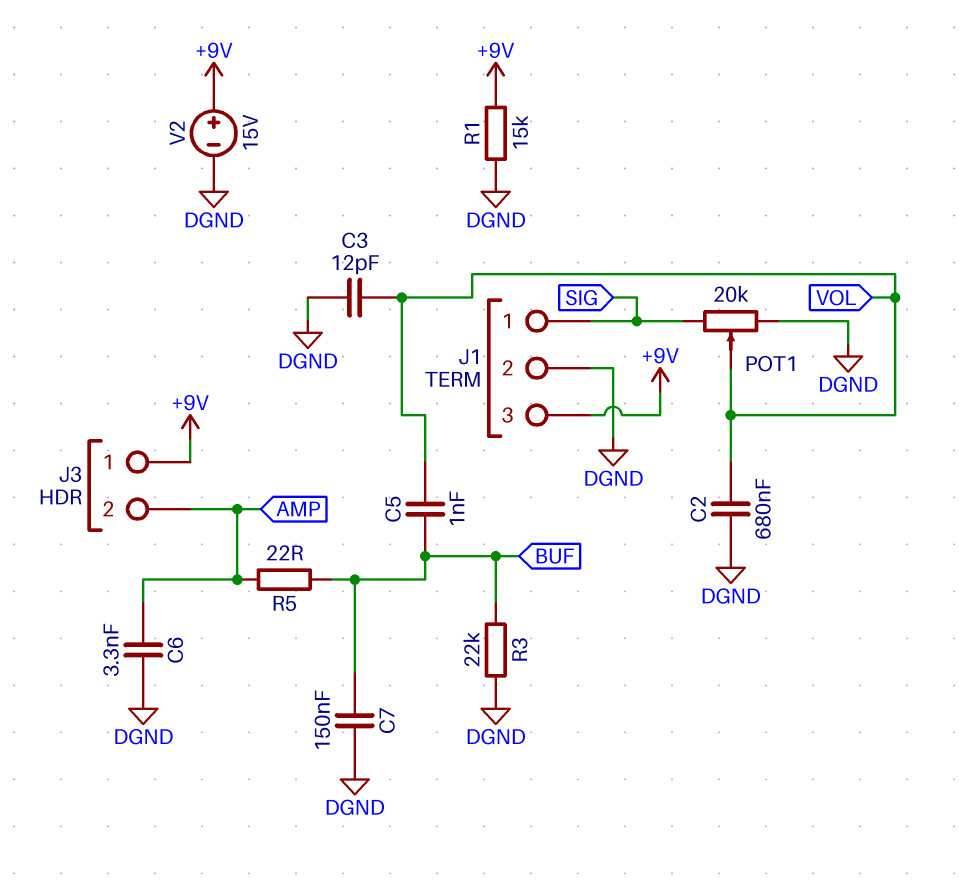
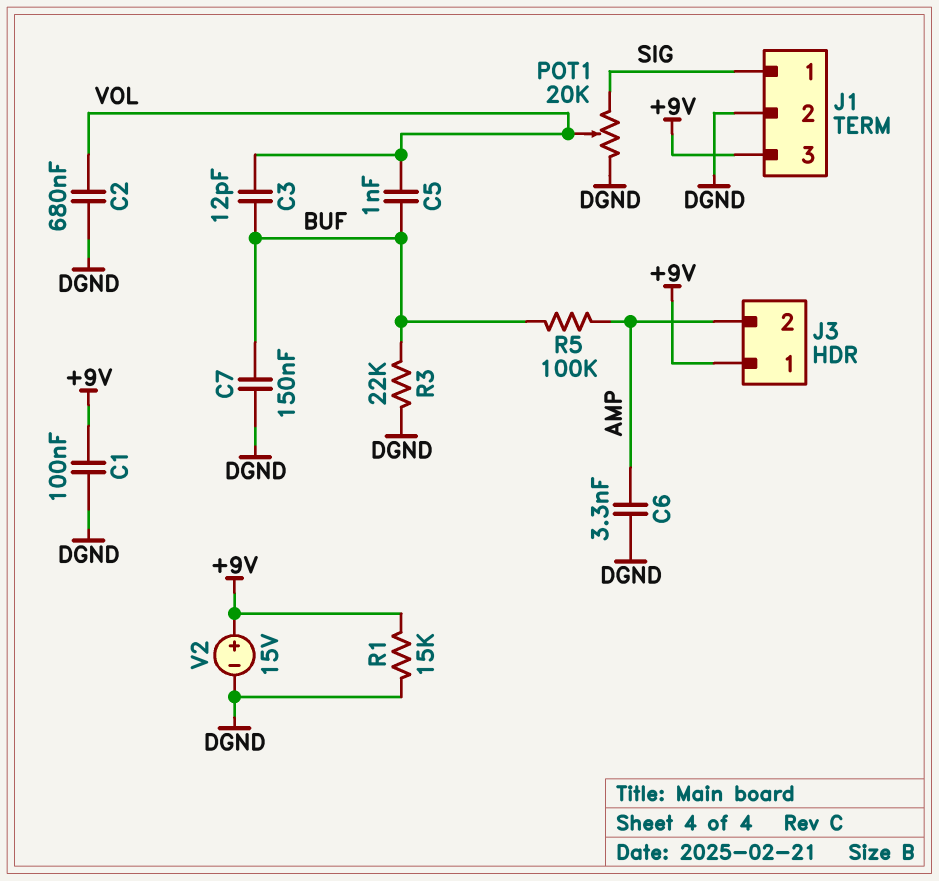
C1: none -> 100nF (+9V, DGND)
C3: 12pF (DGND, VOL) -> 12pF (BUF, VOL)
R5: 22 (AMP, BUF) -> 100k (AMP, BUF)

